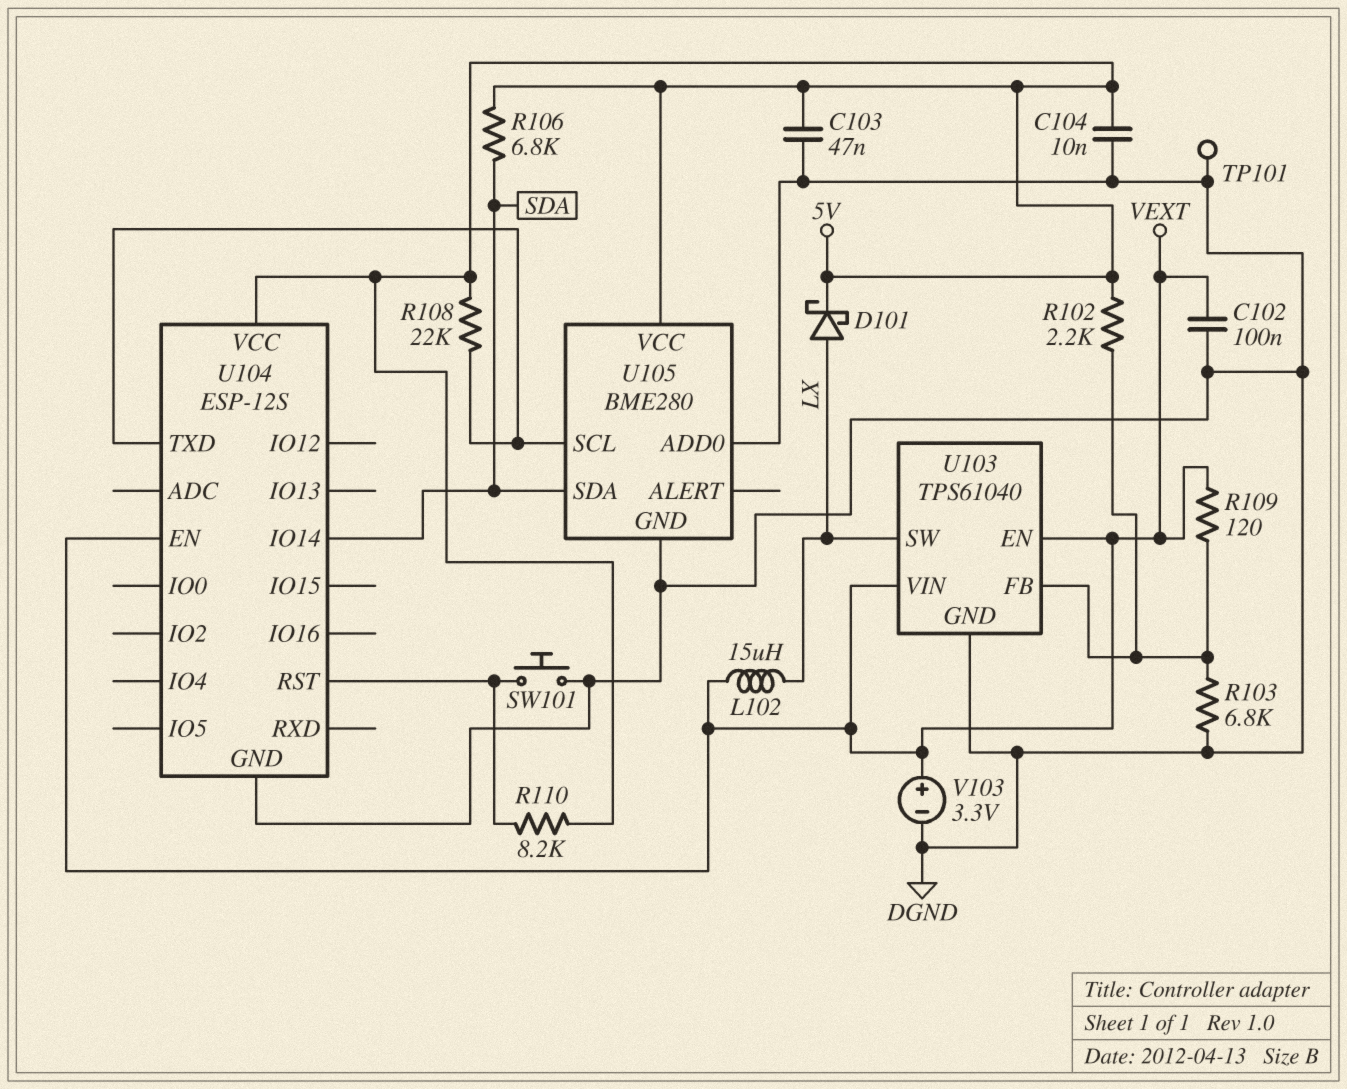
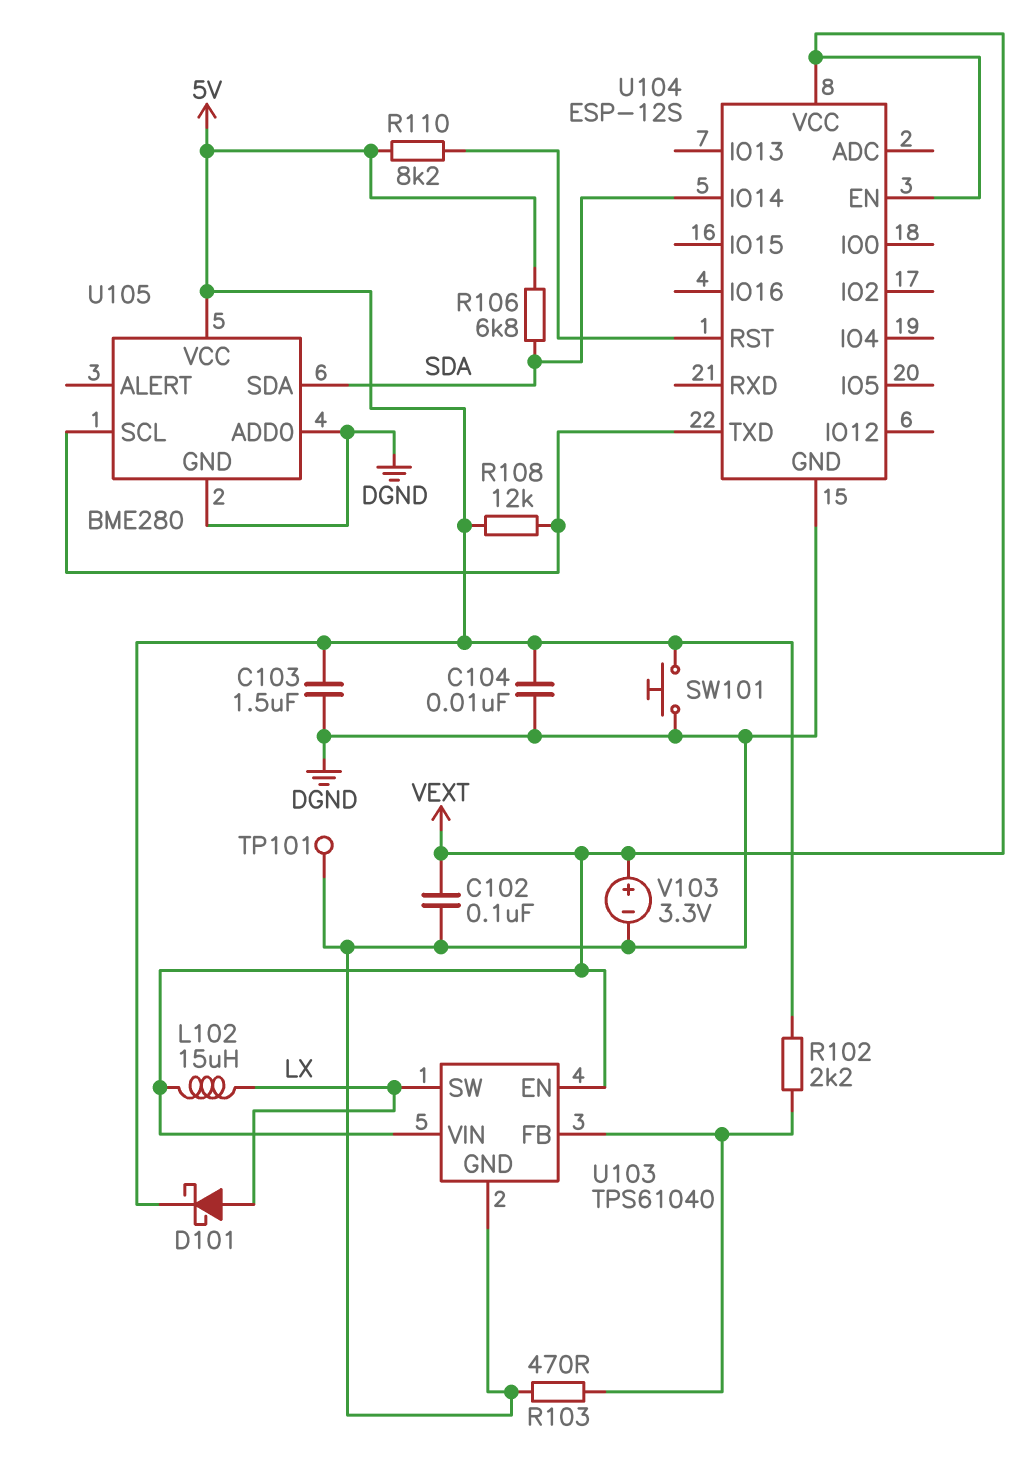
C103: 47nF (5V, DGND) -> 1.5uF (5V, DGND)
R103: 6.8k (DGND, U103/FB) -> 470 (DGND, U103/FB)
R108: 22k (5V, U104/TXD) -> 12k (5V, U104/TXD)
R109: 120 (U103/FB, VEXT) -> none
SW101: button (DGND, U104/RST) -> button (5V, DGND)
U104 pin VCC: 5V -> VEXT

